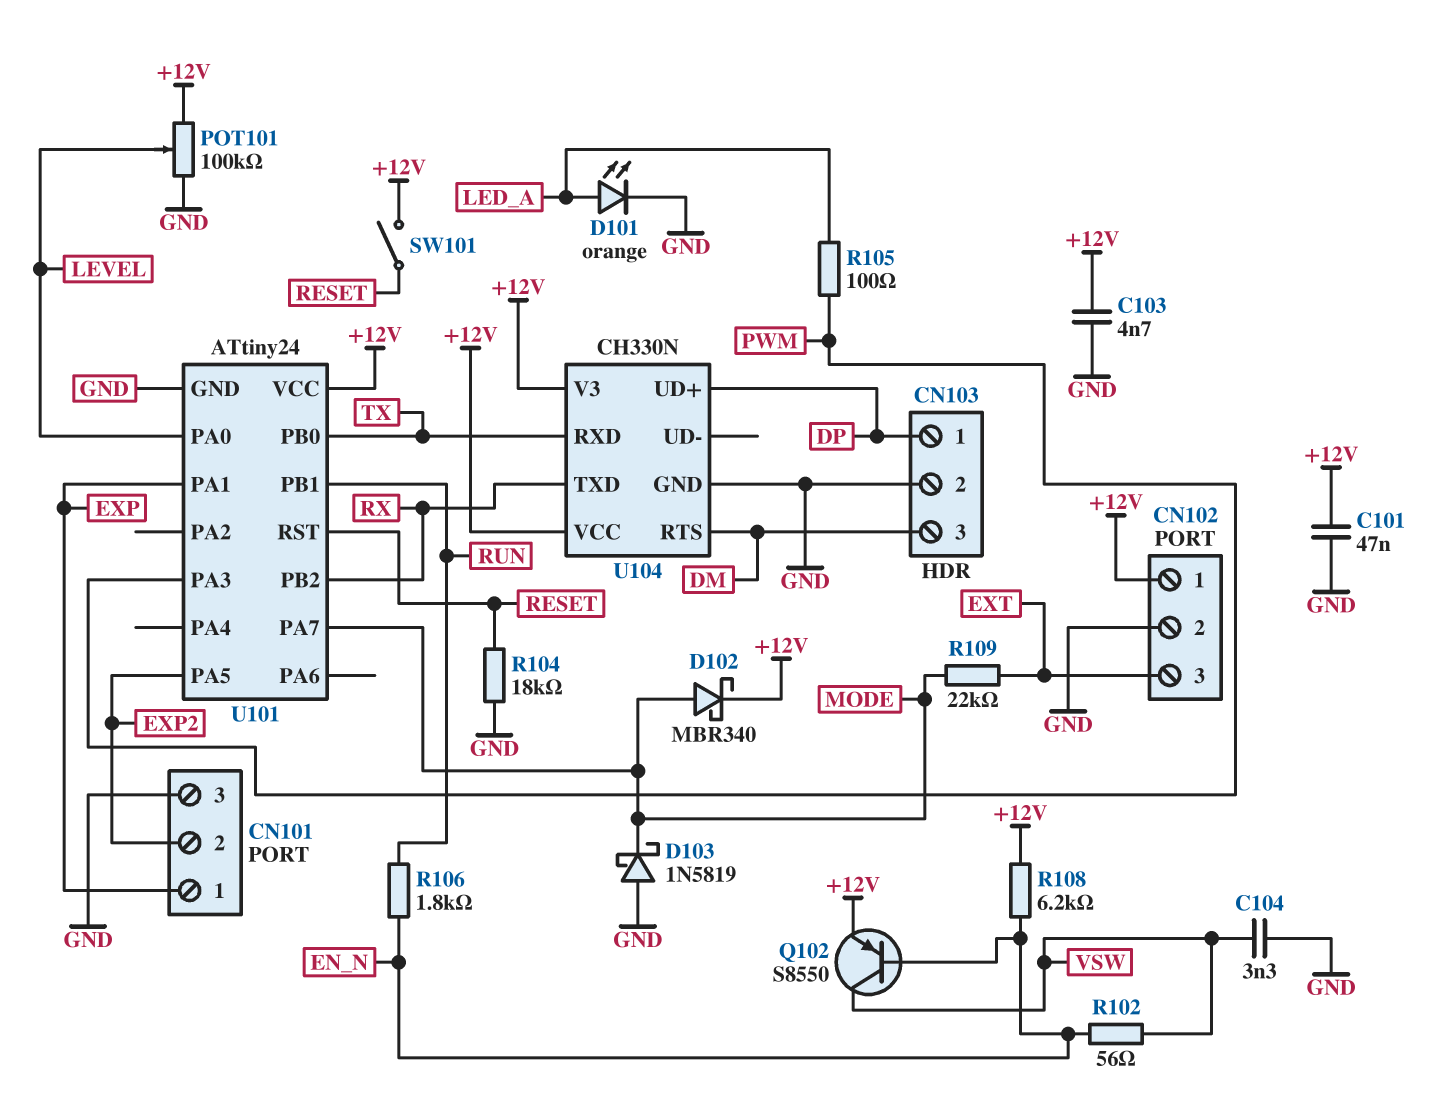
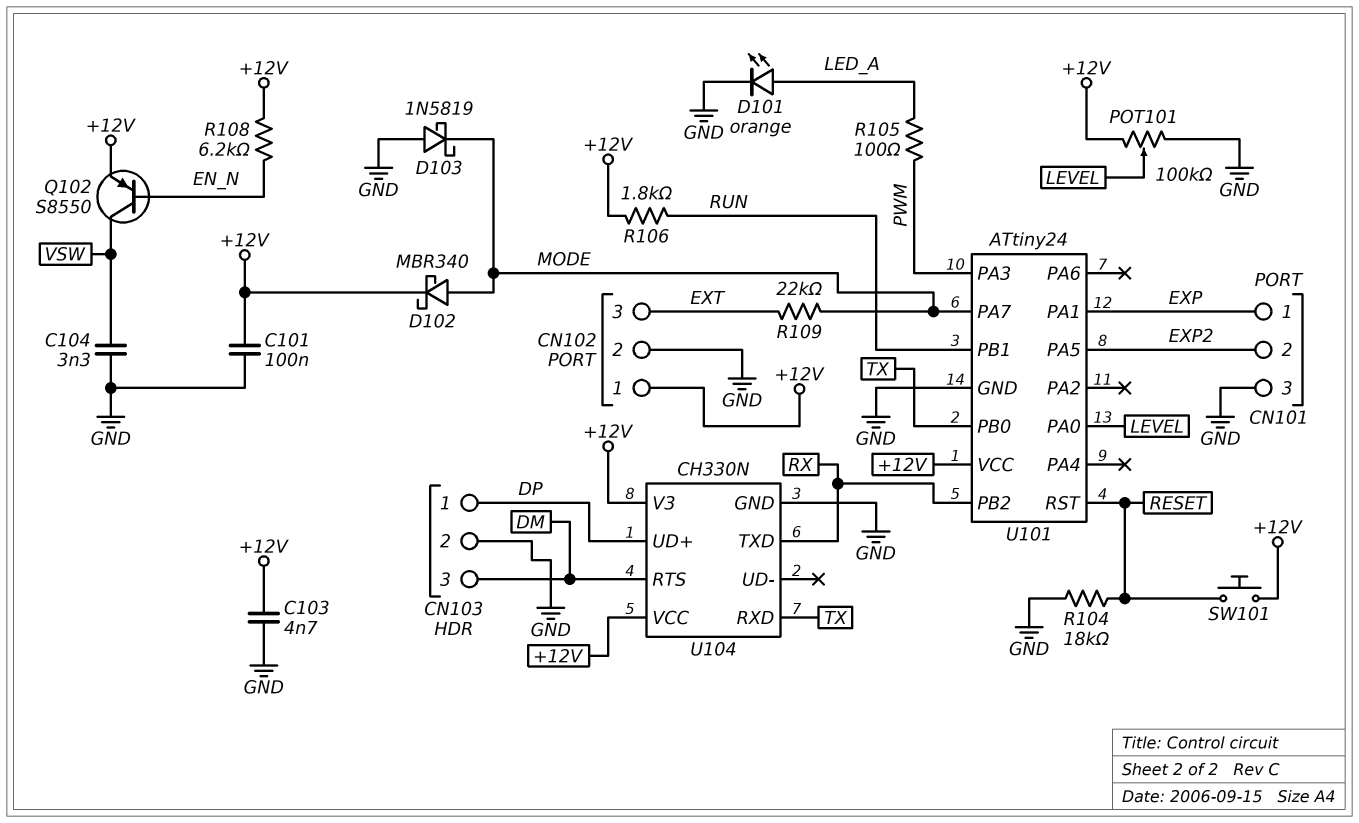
C101: 47nF (+12V, GND) -> 100nF (+12V, GND)
R102: 56 (EN_N, VSW) -> none
R106: 1.8k (EN_N, RUN) -> 1.8k (+12V, RUN)
SW101: switch (+12V, RESET) -> button (+12V, RESET)

